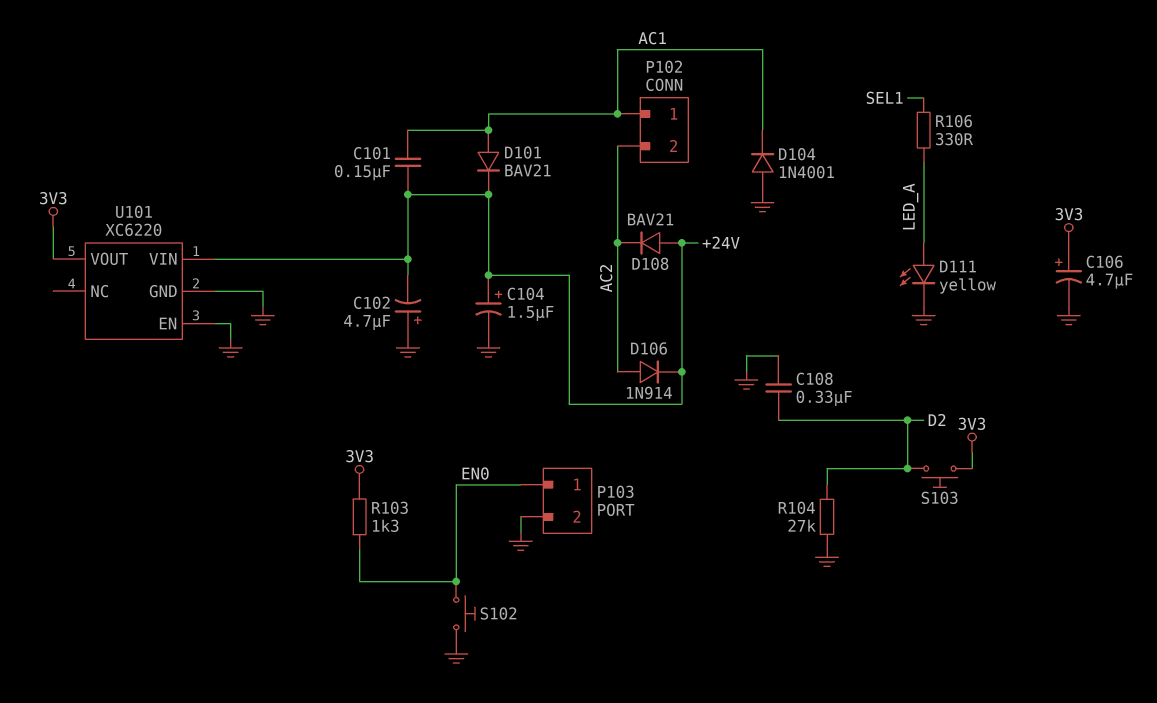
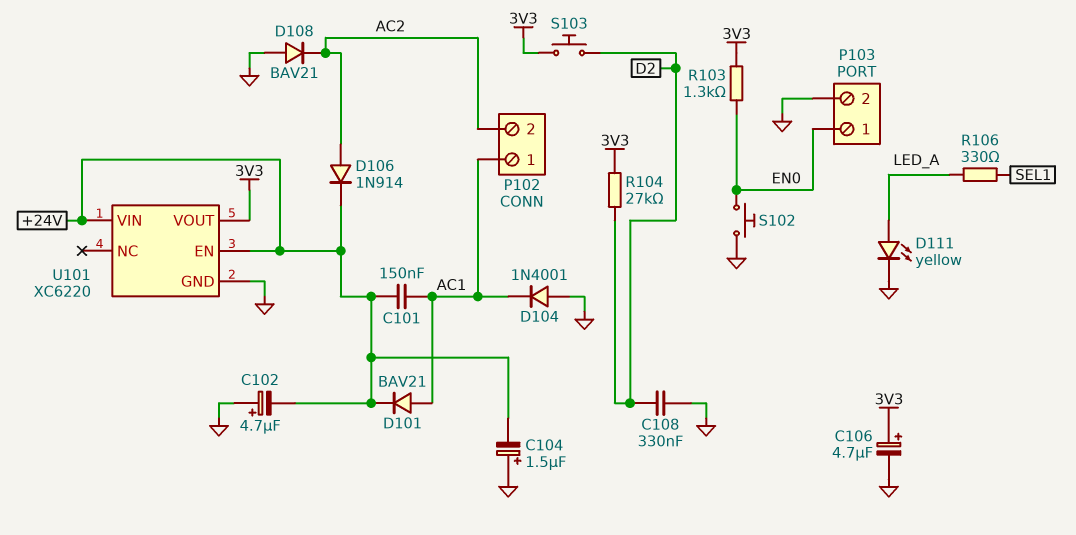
C104: 1.5uF (plus +24V, minus GND) -> 1.5uF (plus GND, minus +24V)
D108: diode BAV21 (A +24V, K AC2) -> diode BAV21 (A GND, K AC2)
R104: 27k (D2, GND) -> 27k (3V3, D2)
U101 pin EN: GND -> +24V

